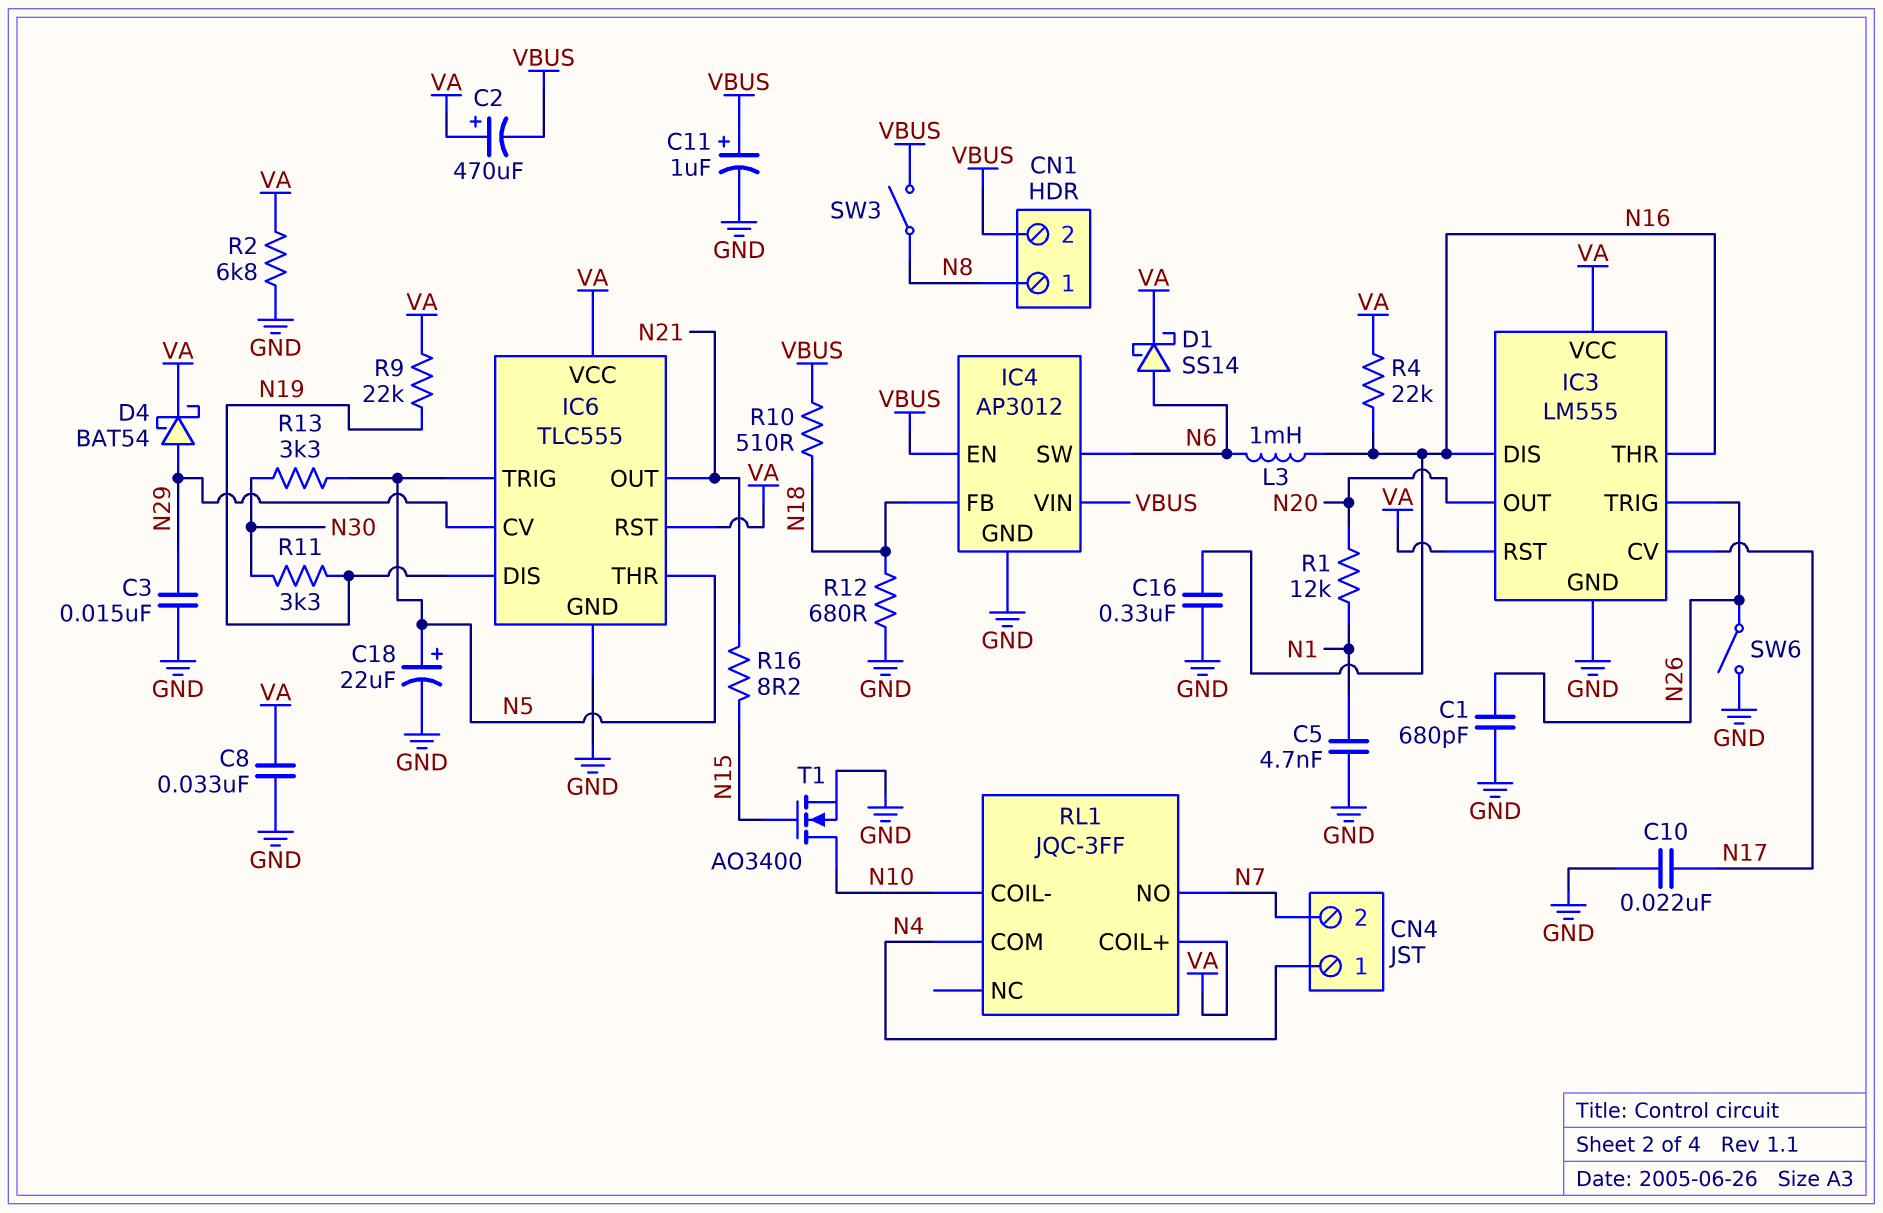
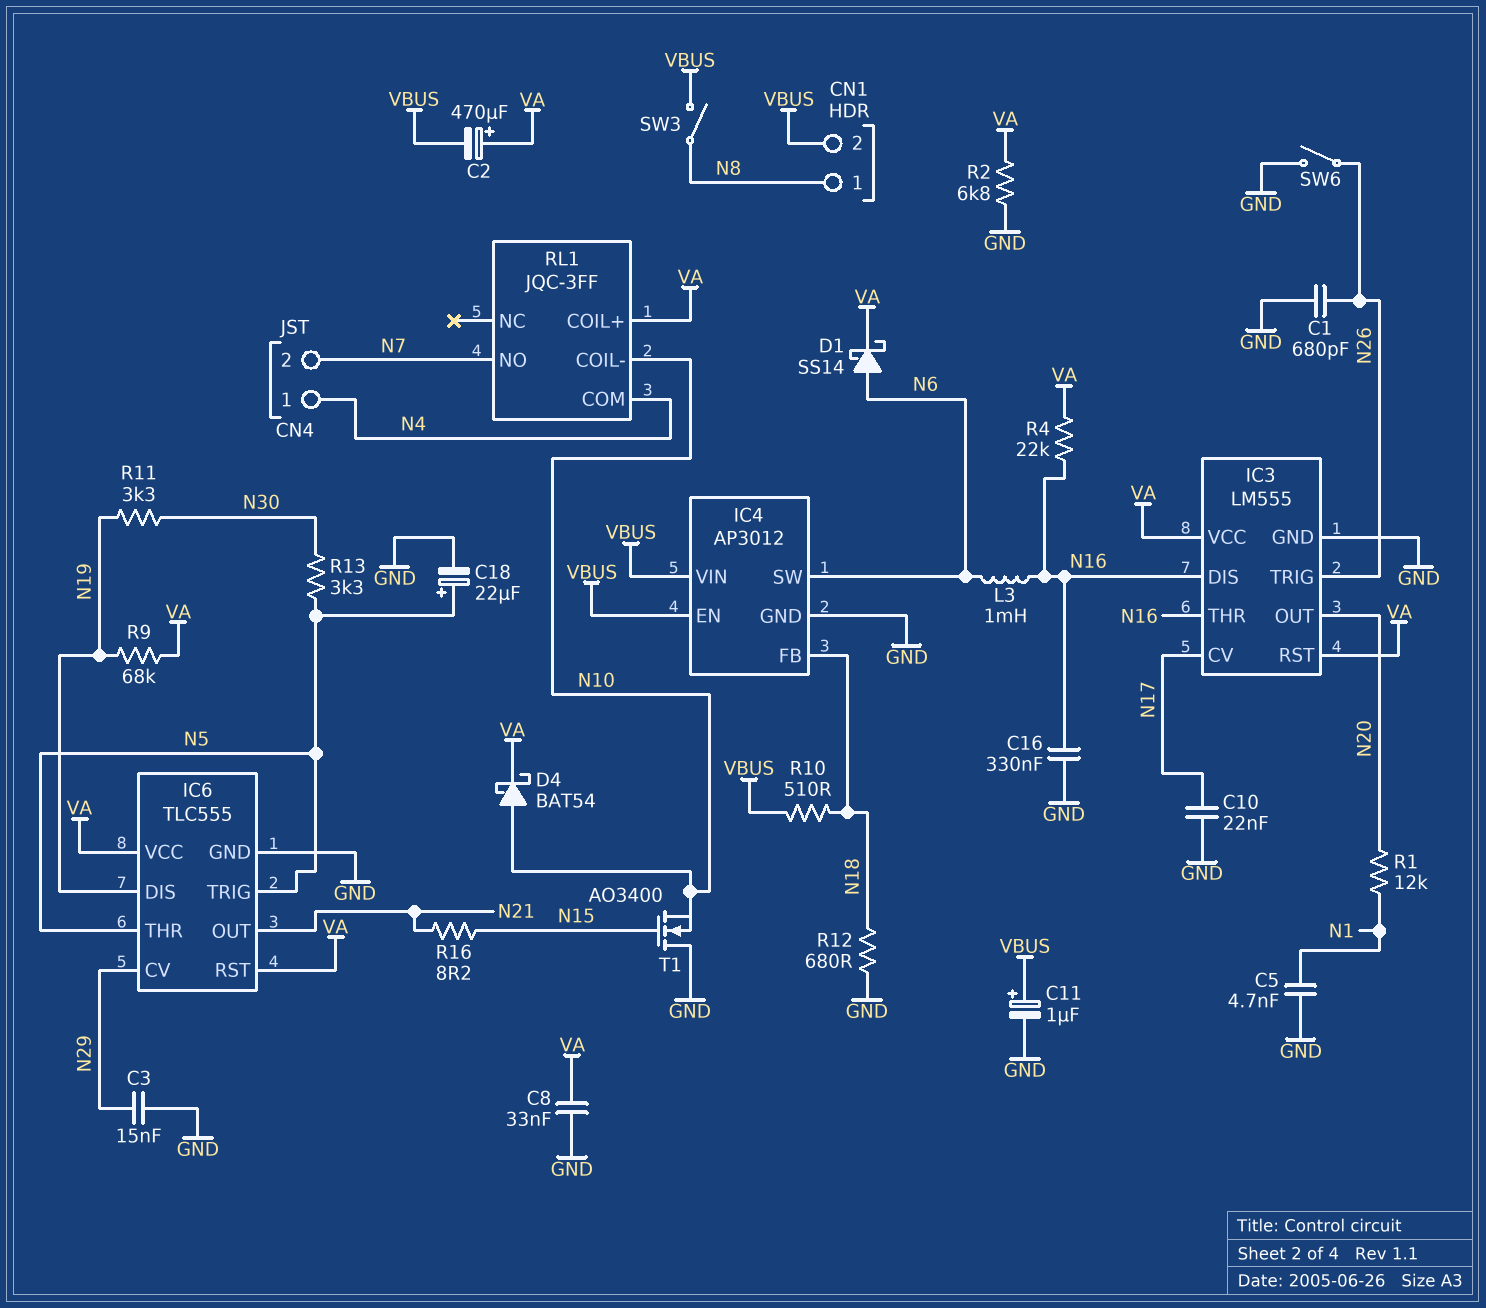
D4: schottky BAT54 (A N29, K VA) -> schottky BAT54 (A N10, K VA)
R9: 22k (N19, VA) -> 68k (N19, VA)
T1: NMOS AO3400 (G N15, D N10, S GND) -> NMOS AO3400 (G N15, D GND, S N10)

